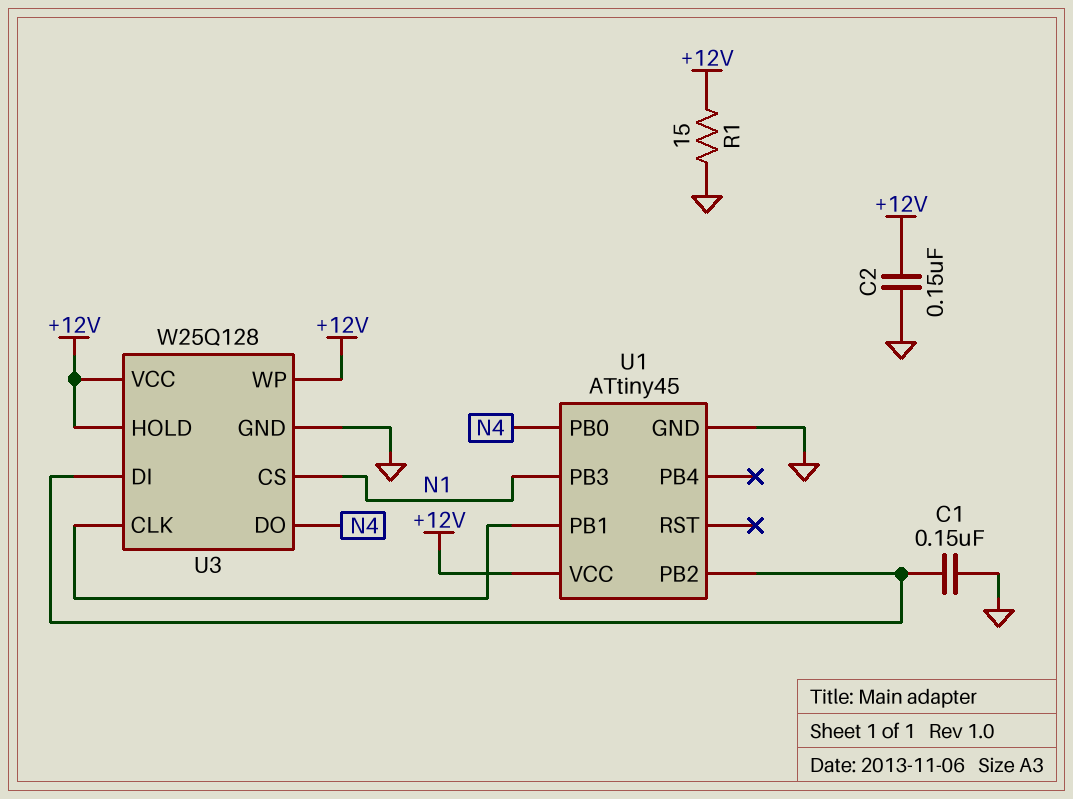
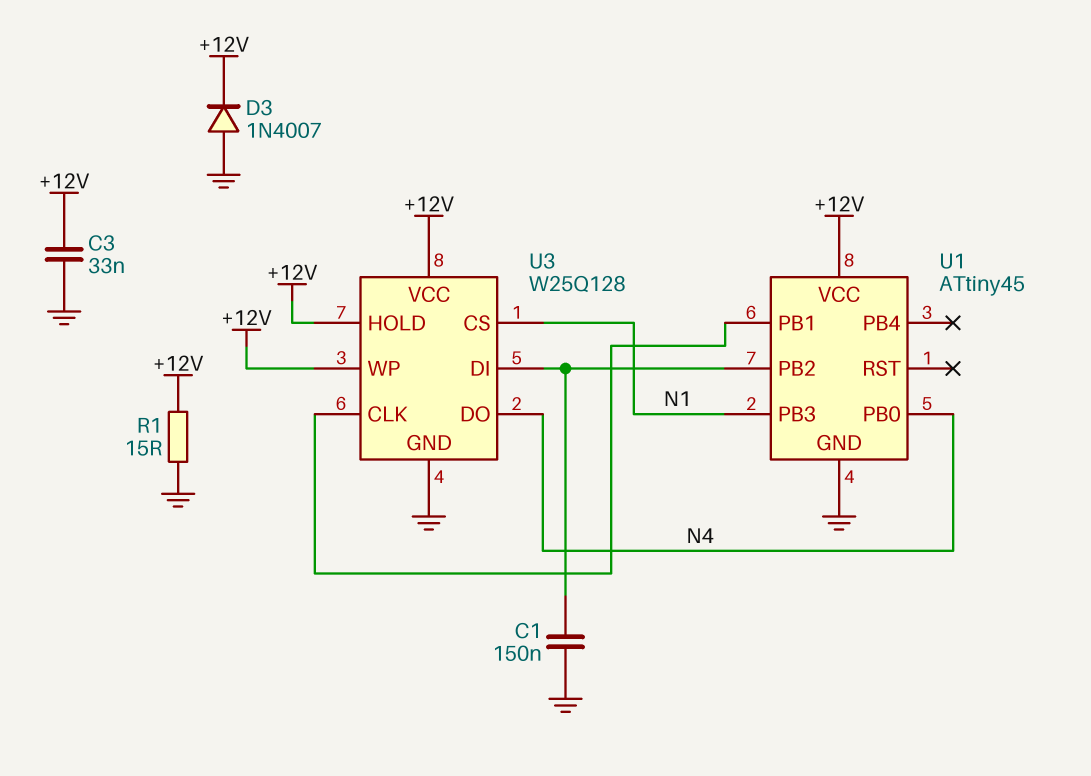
C2: 150nF (+12V, GND) -> none
C3: none -> 33nF (+12V, GND)
D3: none -> diode 1N4007 (A GND, K +12V)

